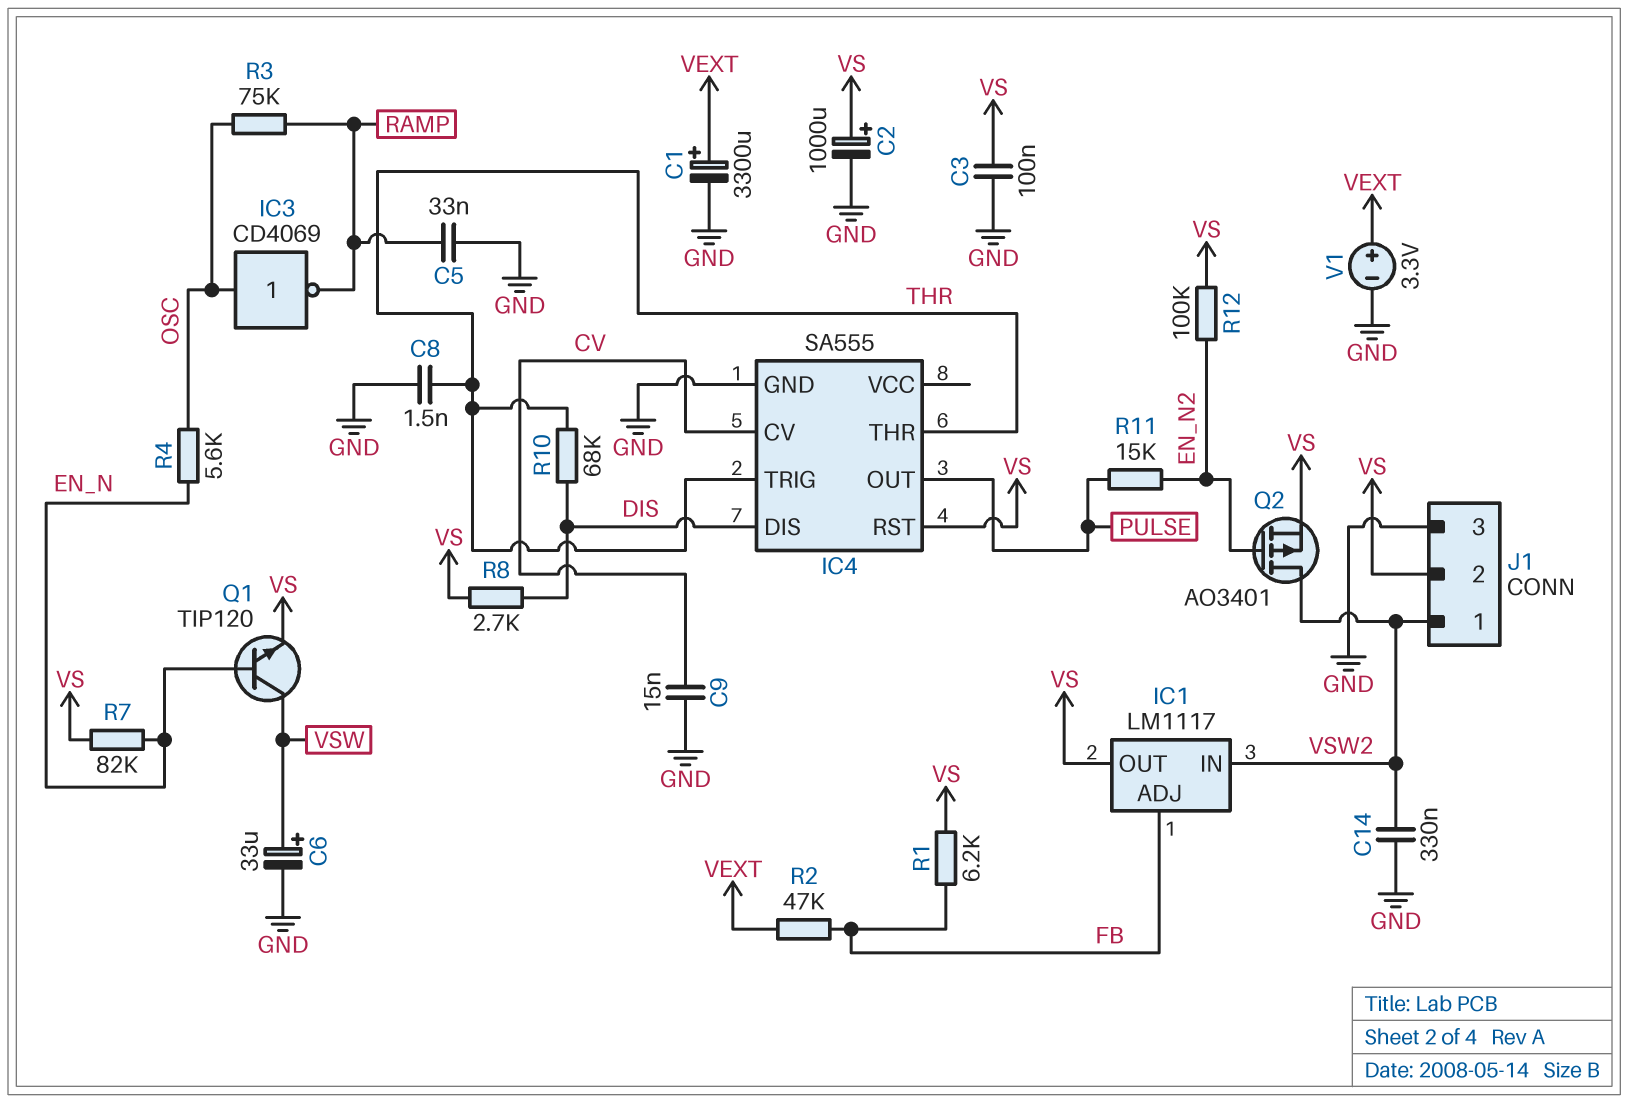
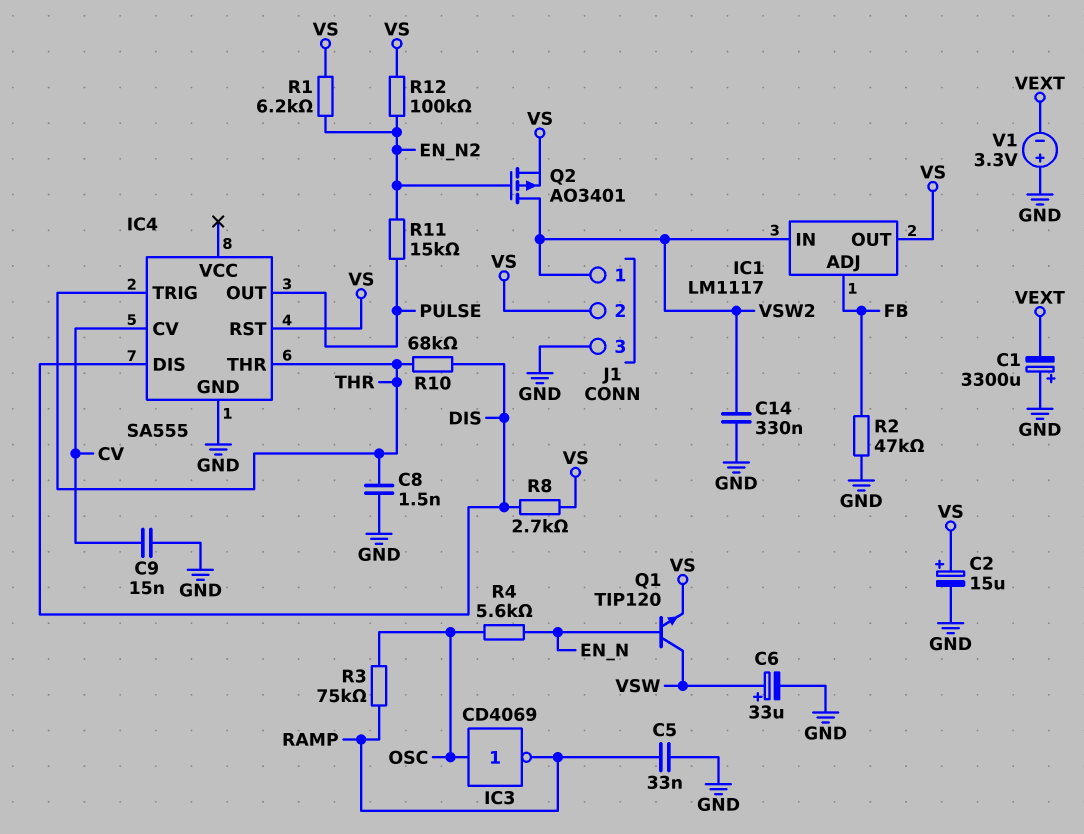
C1: 3300uF (plus VEXT, minus GND) -> 3300uF (plus GND, minus VEXT)
C2: 1000uF (plus VS, minus GND) -> 15uF (plus VS, minus GND)
C3: 100nF (GND, VS) -> none
R1: 6.2k (FB, VS) -> 6.2k (EN_N2, VS)
R2: 47k (FB, VEXT) -> 47k (FB, GND)
R7: 82k (EN_N, VS) -> none
V1: 3.3V (plus VEXT, minus GND) -> 3.3V (plus GND, minus VEXT)

